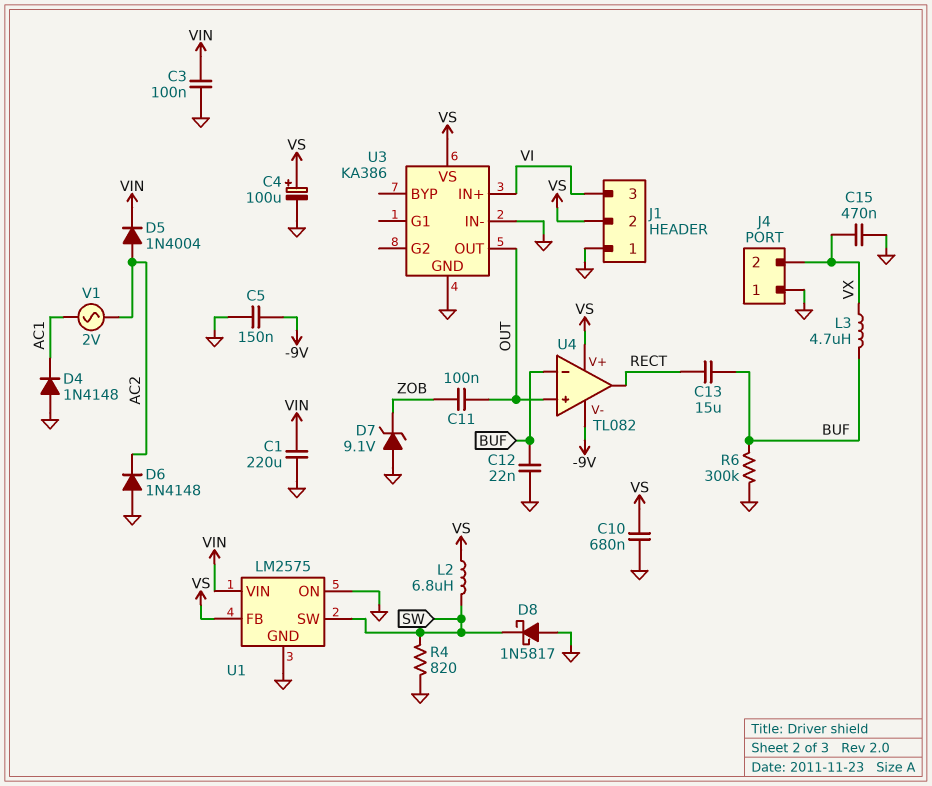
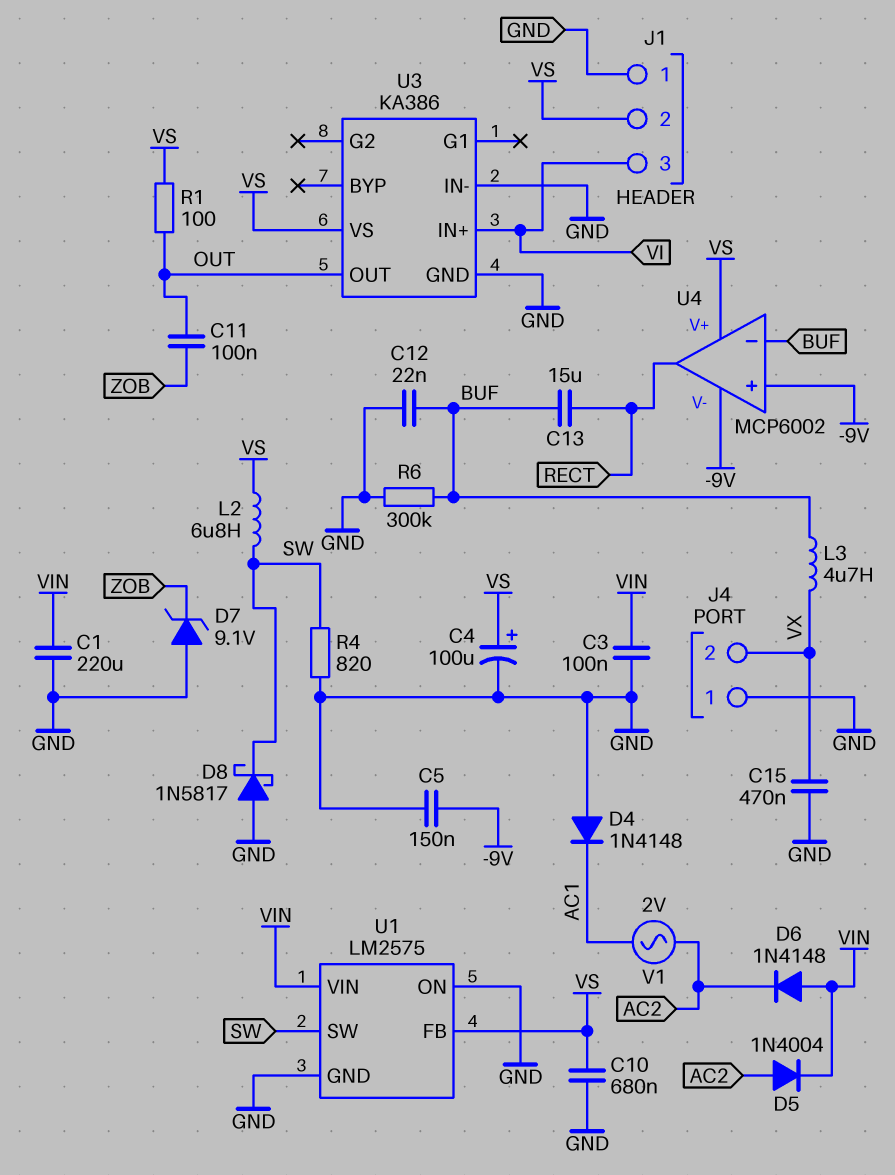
D6: diode 1N4148 (A GND, K AC2) -> diode 1N4148 (A VIN, K AC2)
R1: none -> 100 (OUT, VS)
U4: TL082 -> MCP6002
U4 pin in+: OUT -> -9V

